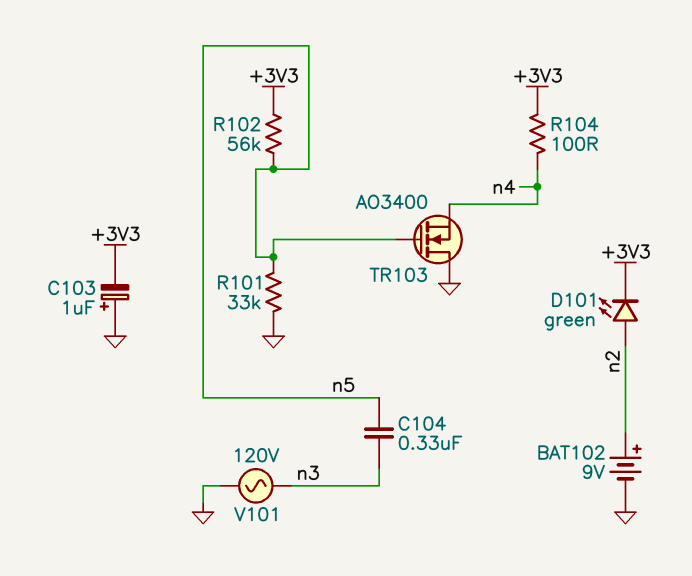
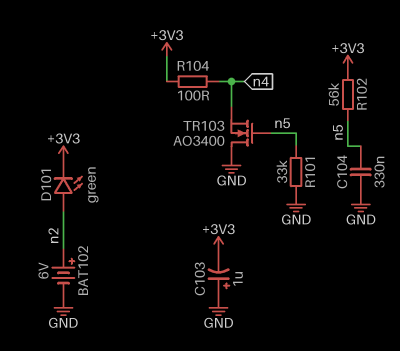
BAT102: 9V (plus n2, minus GND) -> 6V (plus n2, minus GND)
C104: 330nF (n3, n5) -> 330nF (GND, n5)
V101: AC 120V (GND, n3) -> none

